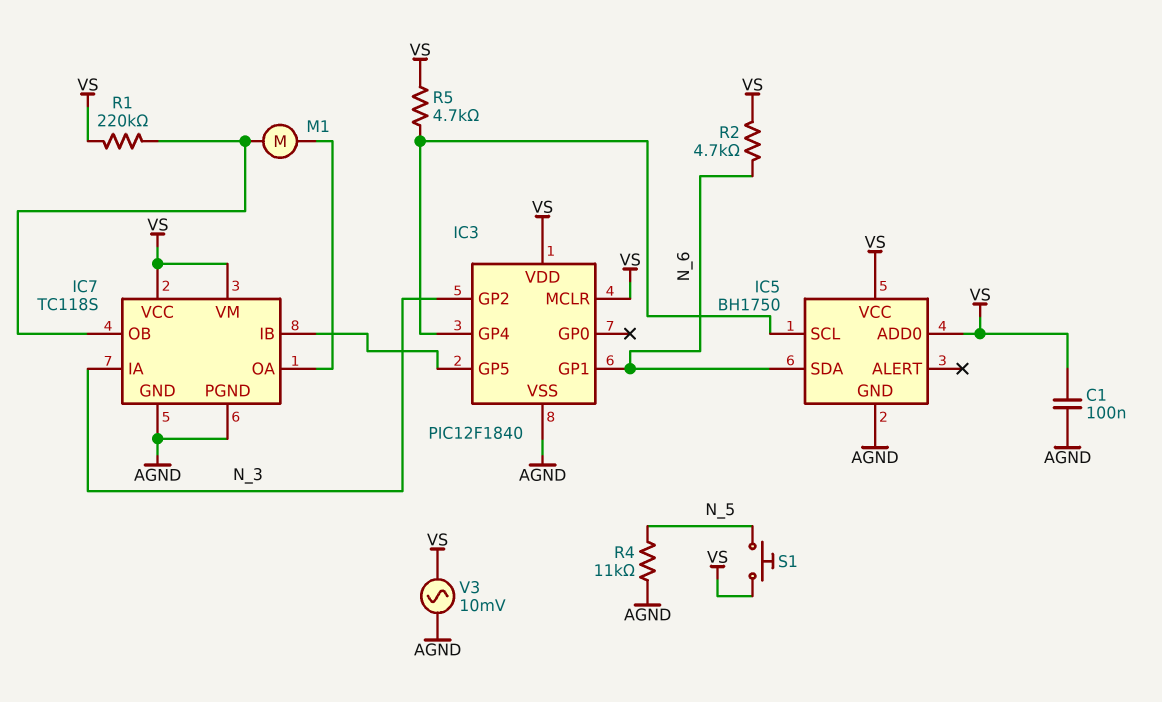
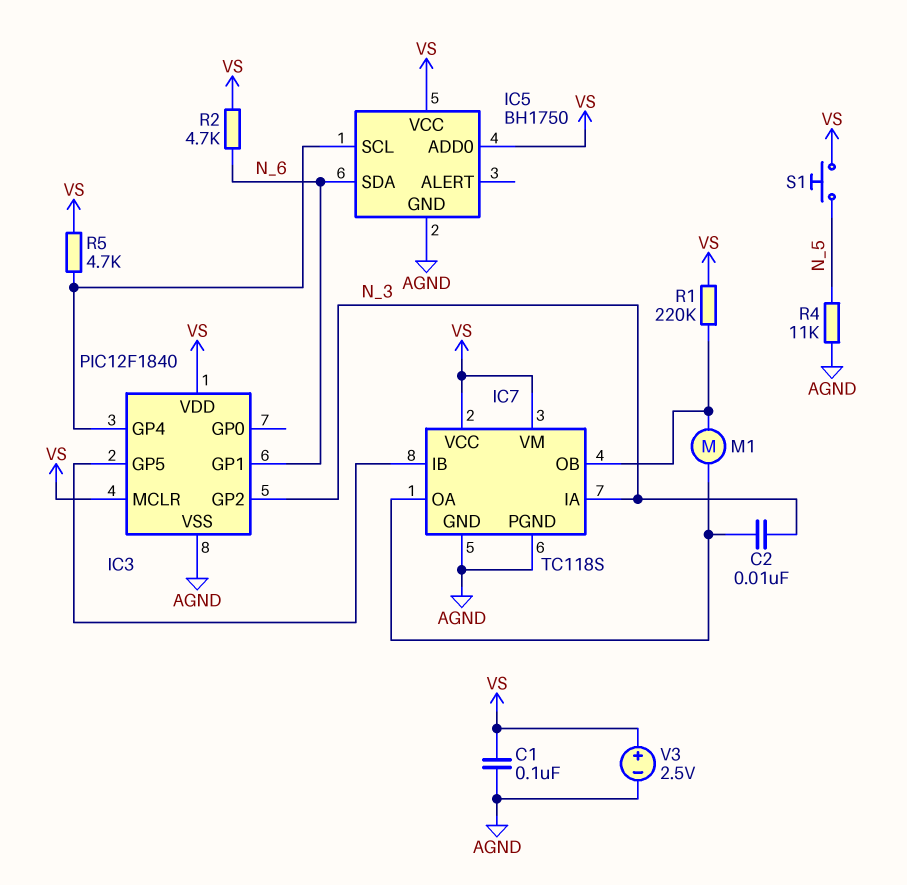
C2: none -> 10nF (IC7/OA, N_3)
V3: AC 10mV (AGND, VS) -> 2.5V (plus VS, minus AGND)

